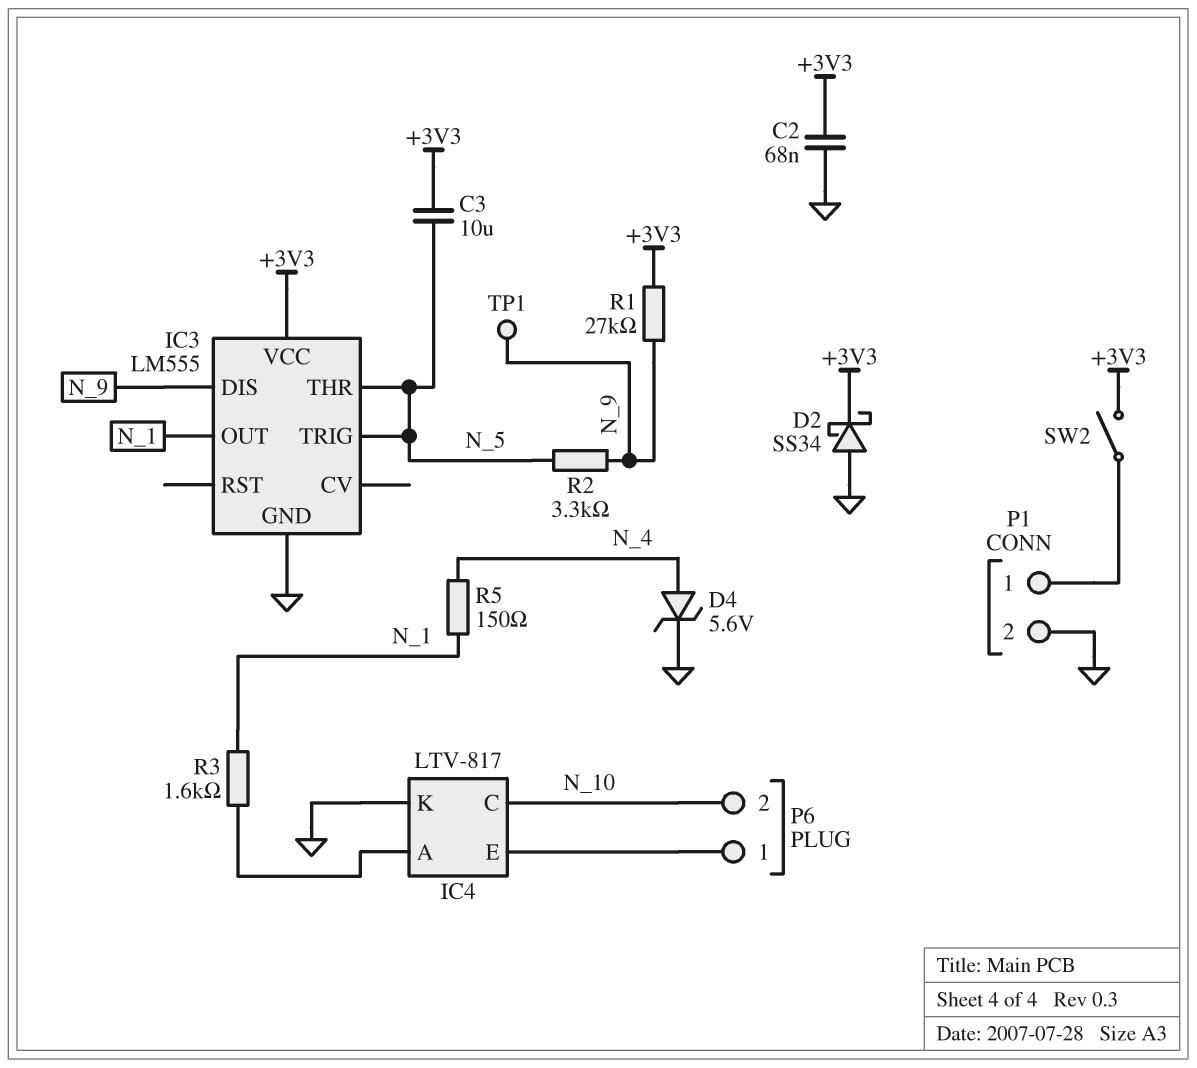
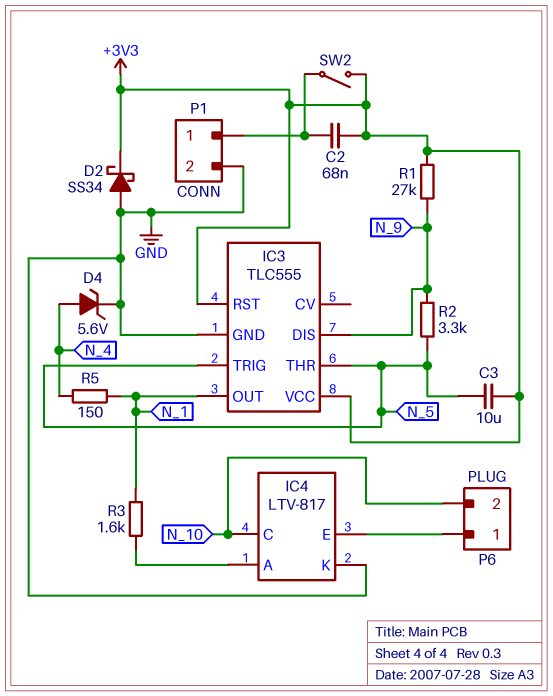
C2: 68nF (+3V3, GND) -> 68nF (+3V3, P1/1)
IC3: LM555 -> TLC555
IC3 pin RST: none -> +3V3
TP1: test point (N_9) -> none

